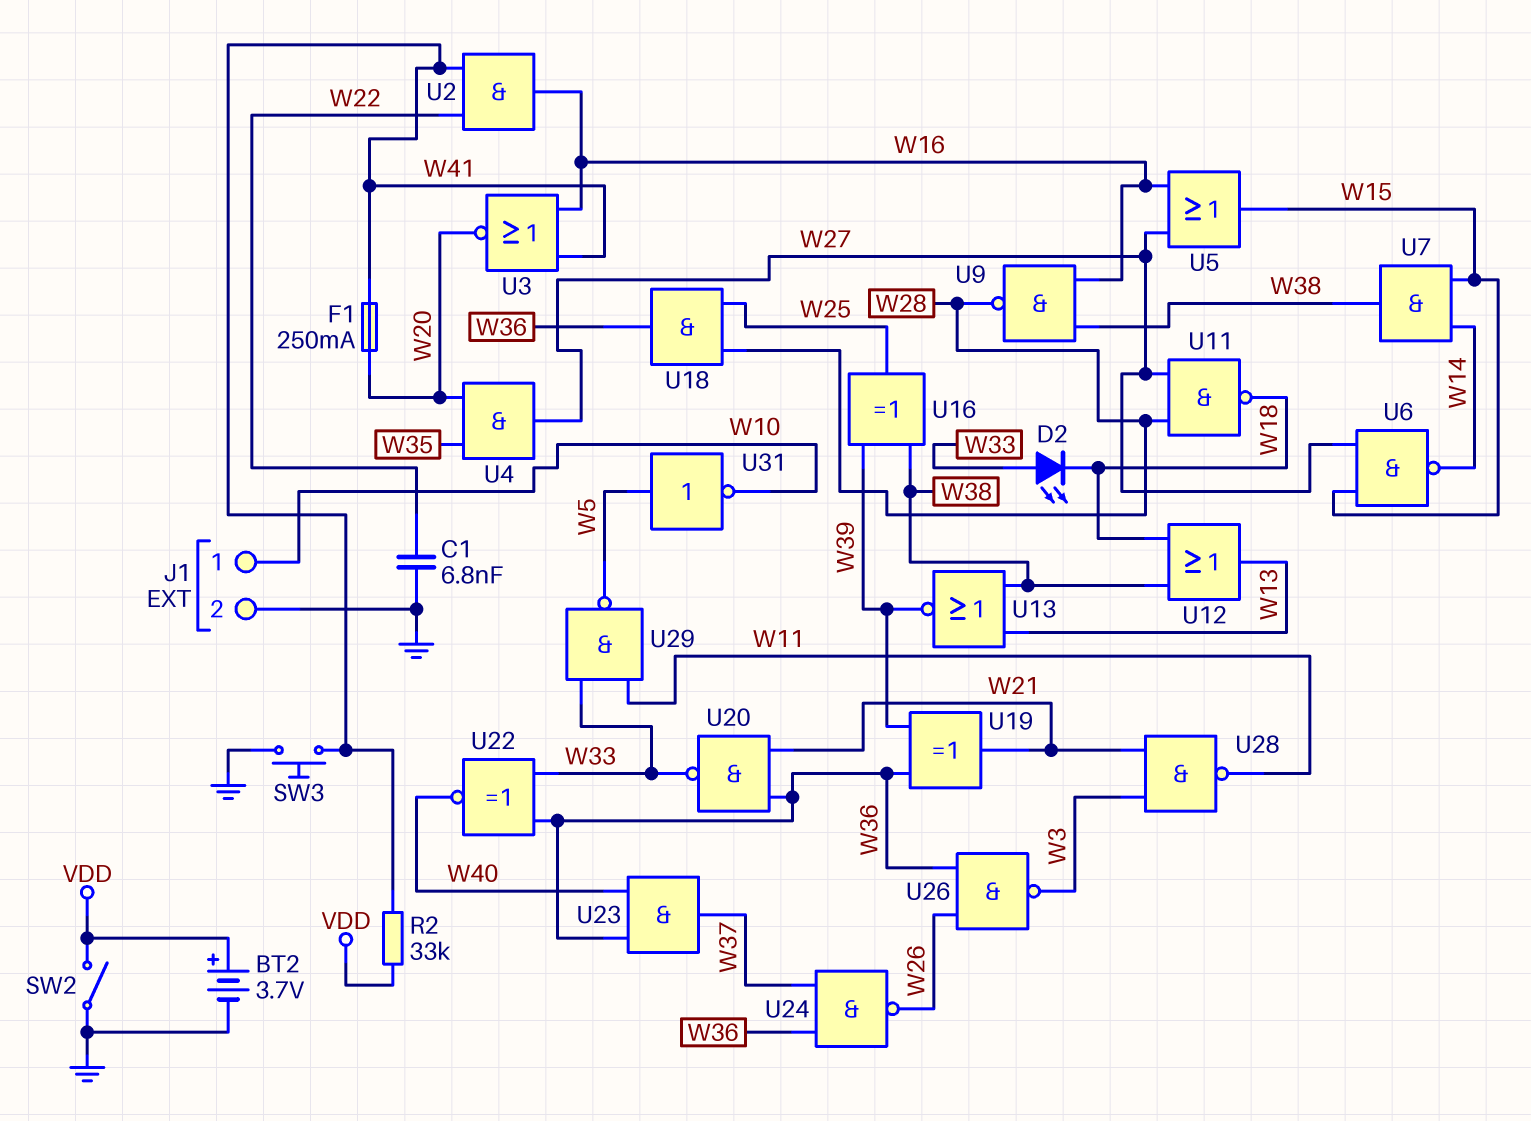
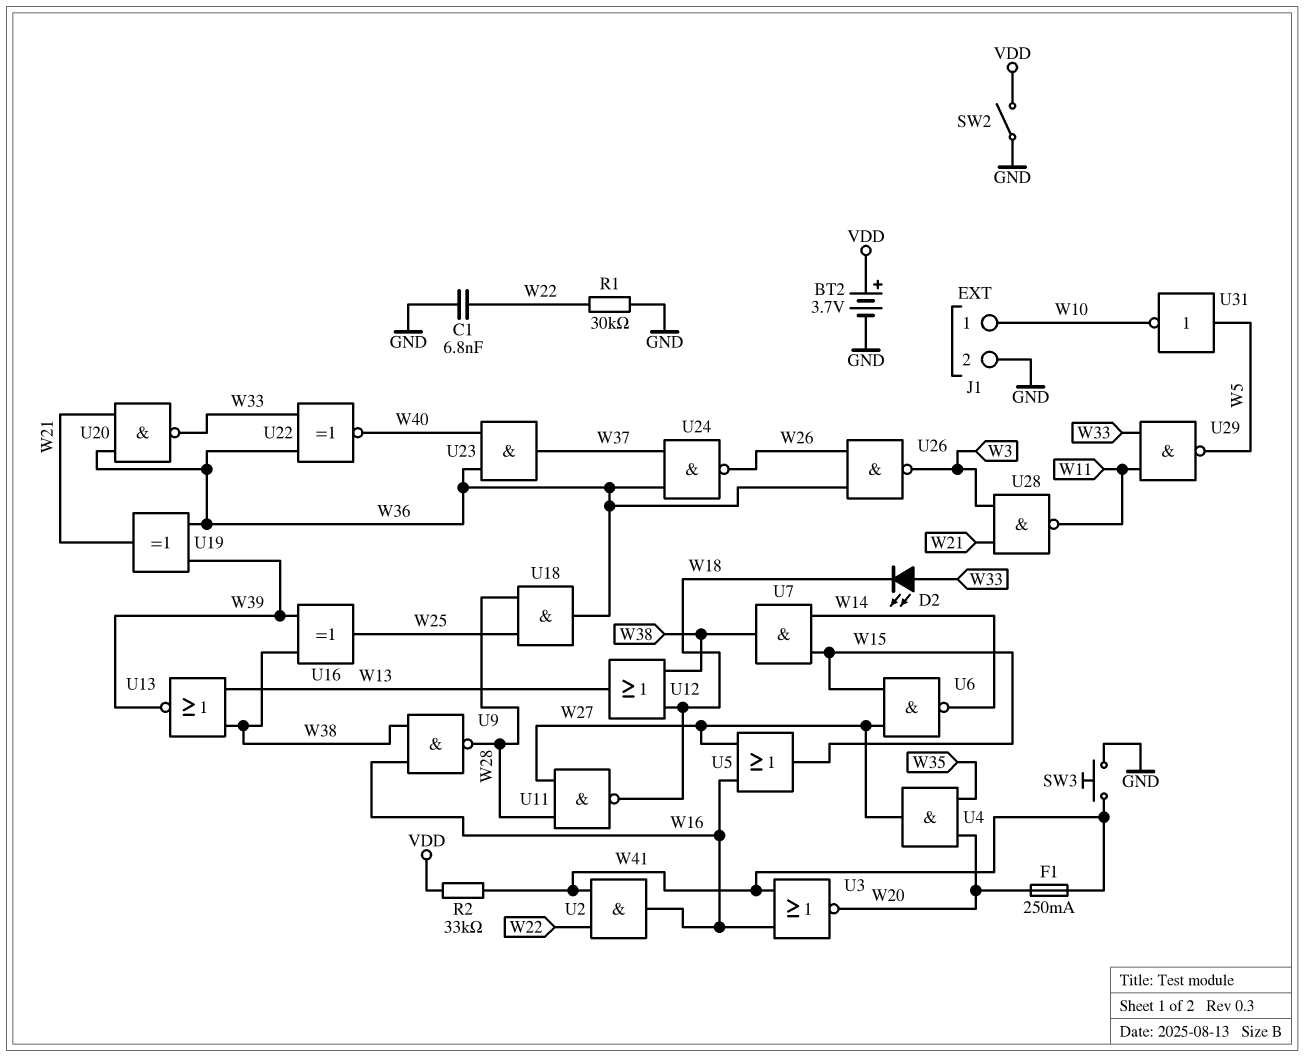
R1: none -> 30k (GND, W22)

